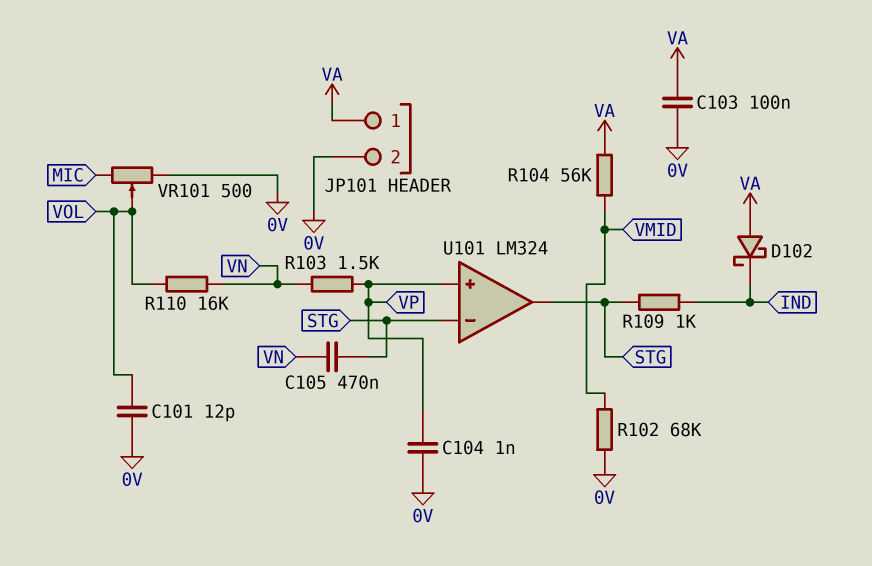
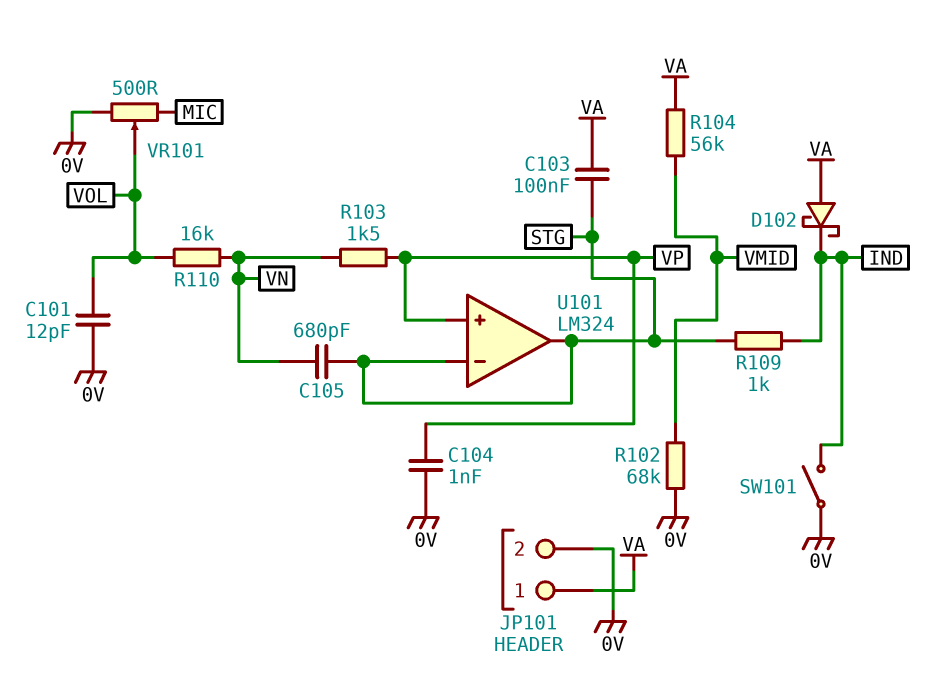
C103: 100nF (0V, VA) -> 100nF (STG, VA)
C105: 470nF (STG, VN) -> 680pF (STG, VN)
SW101: none -> switch (0V, IND)

